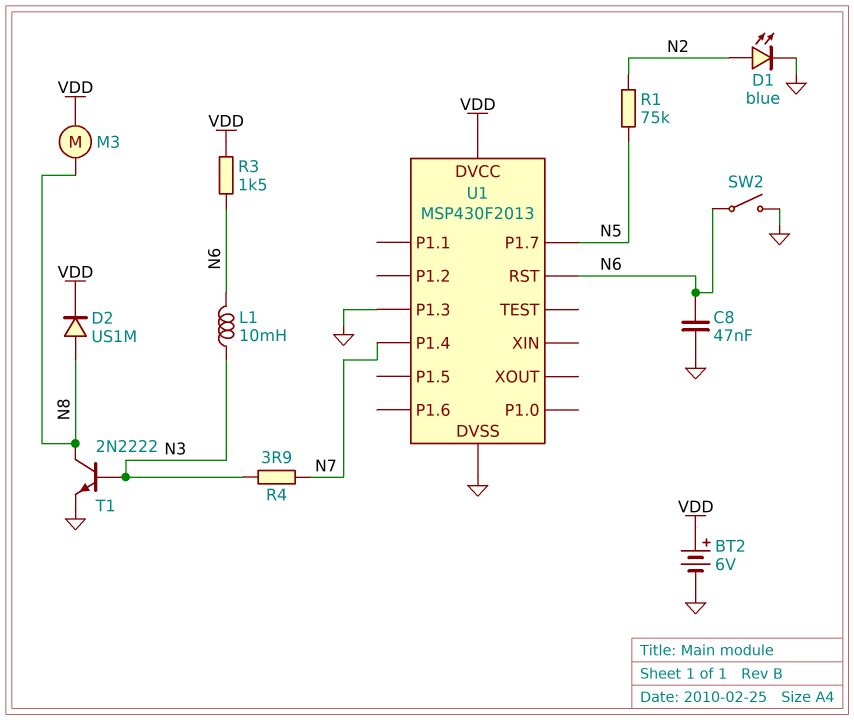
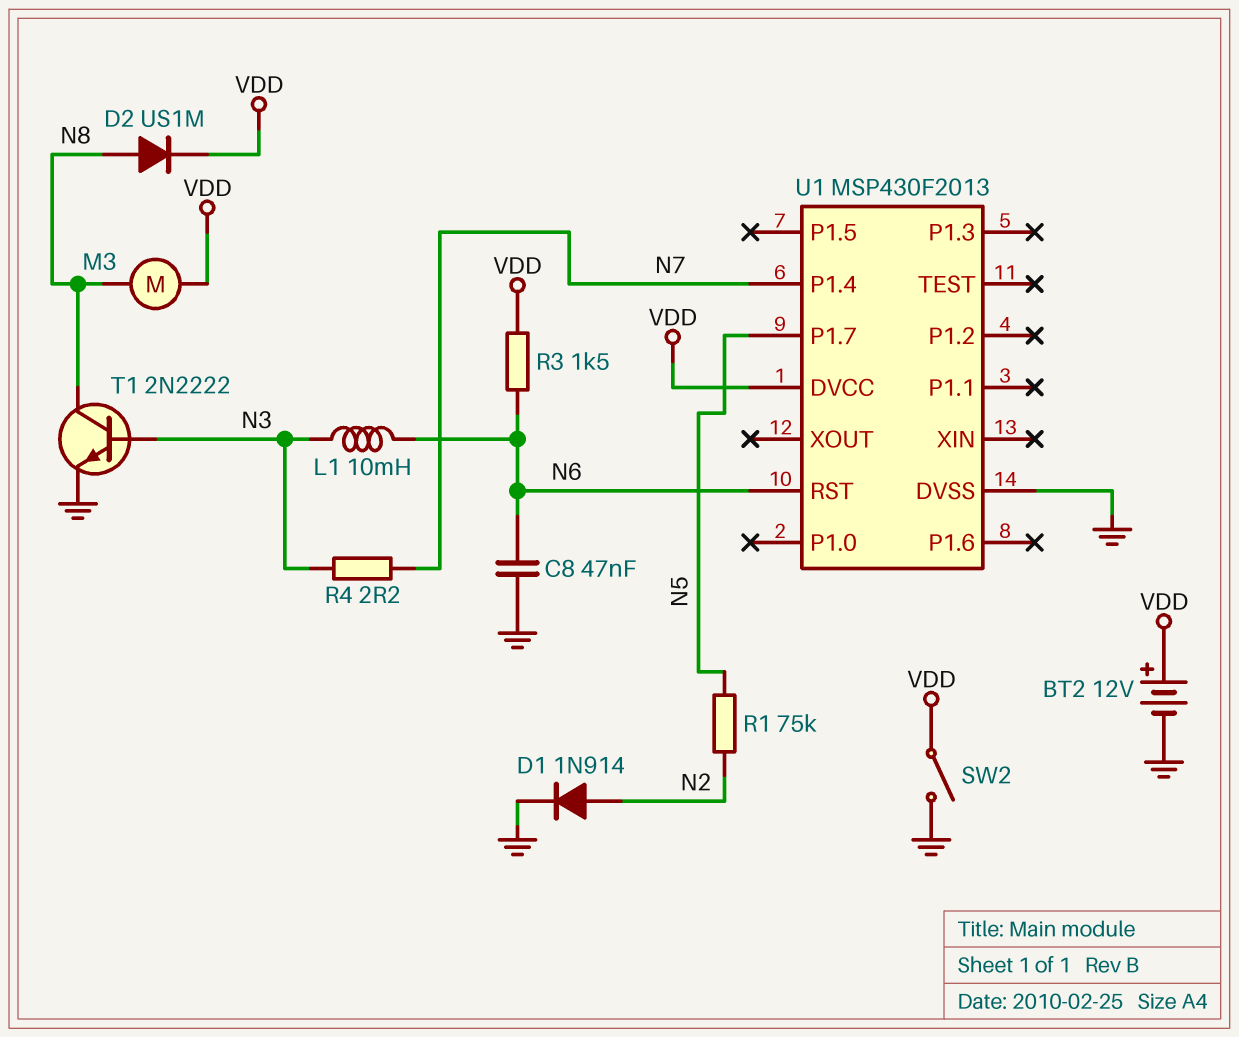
BT2: 6V (plus VDD, minus GND) -> 12V (plus VDD, minus GND)
D1: LED blue (A N2, K GND) -> diode 1N914 (A N2, K GND)
R4: 3.9 (N3, N7) -> 2.2 (N3, N7)
SW2: switch (GND, N6) -> switch (GND, VDD)
U1 pin P1.3: GND -> none

